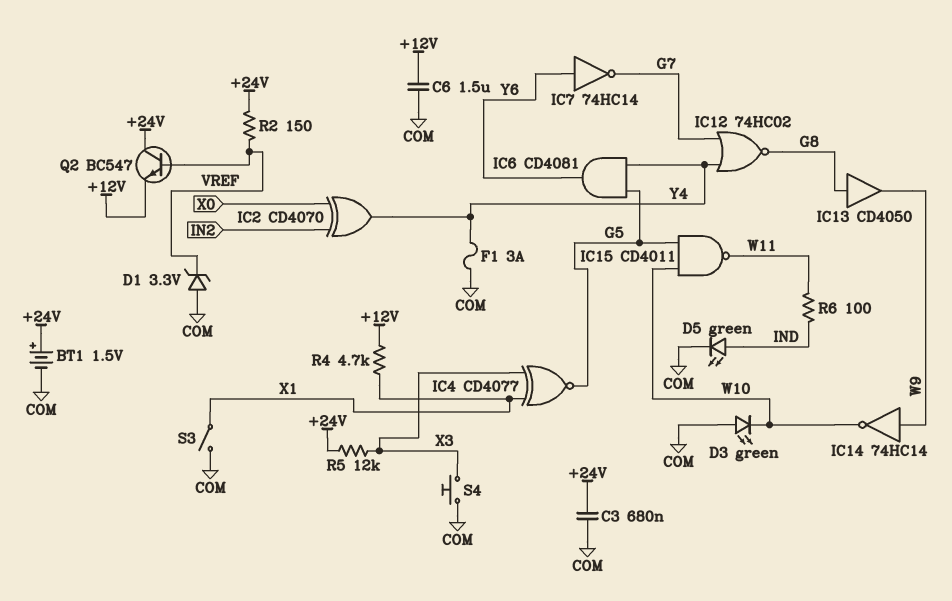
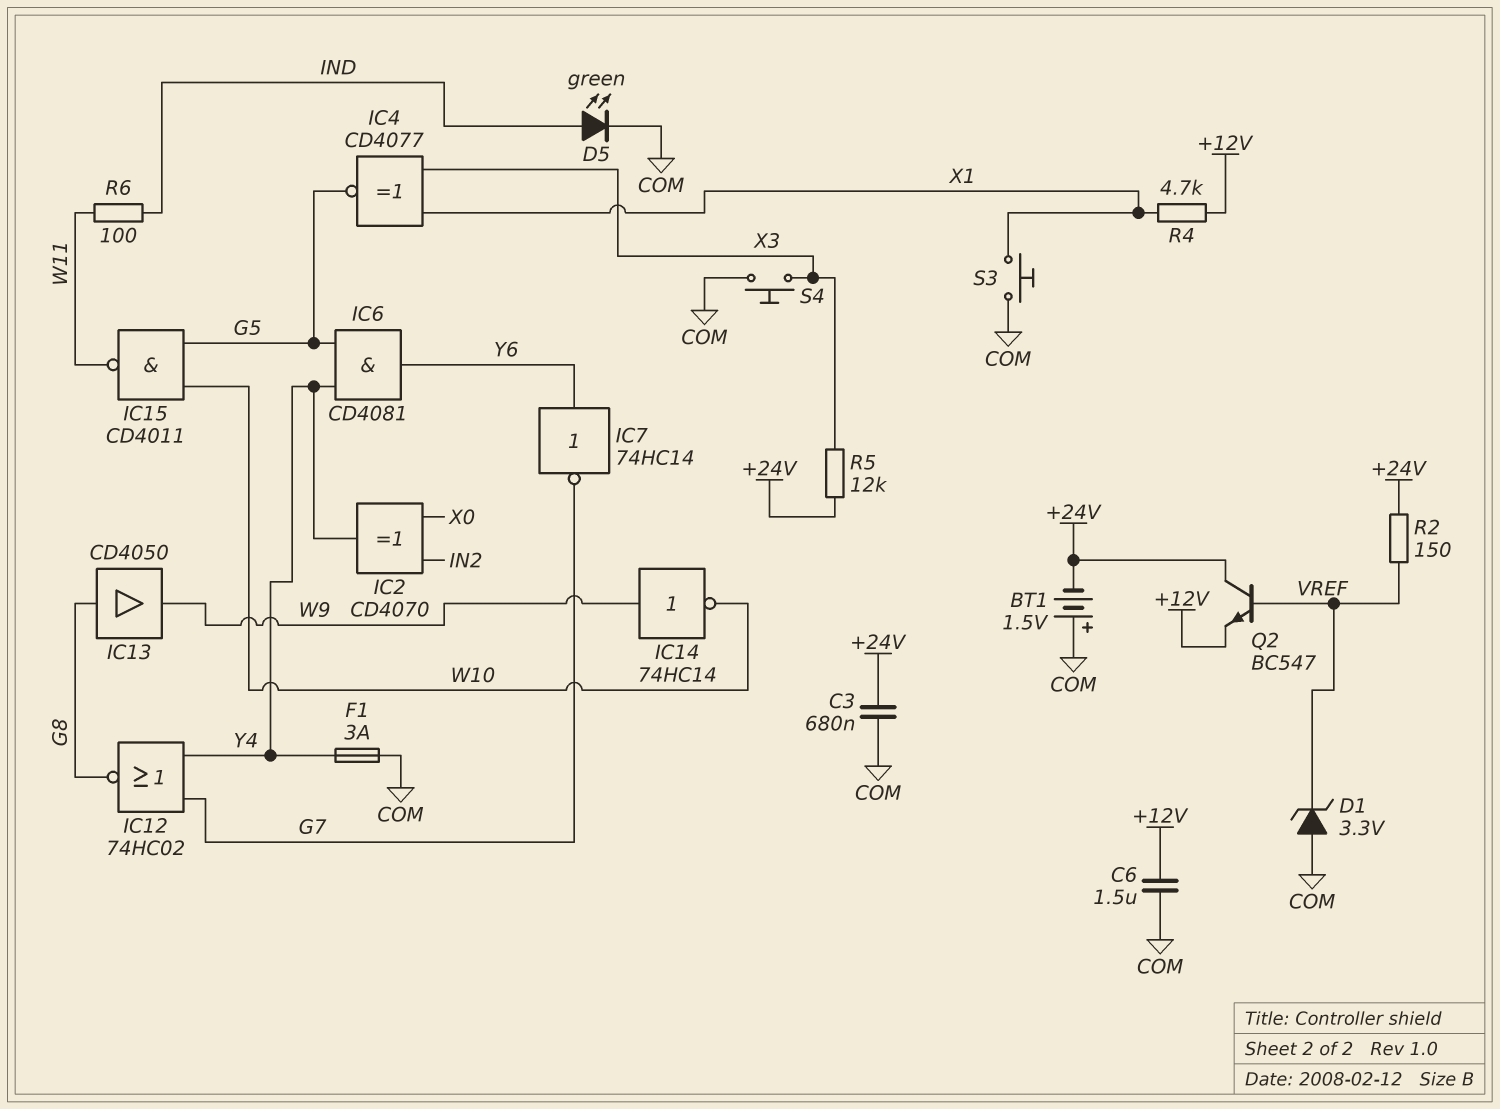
BT1: 1.5V (plus +24V, minus COM) -> 1.5V (plus COM, minus +24V)
D3: LED green (A COM, K W10) -> none
S3: switch (COM, X1) -> button (COM, X1)

